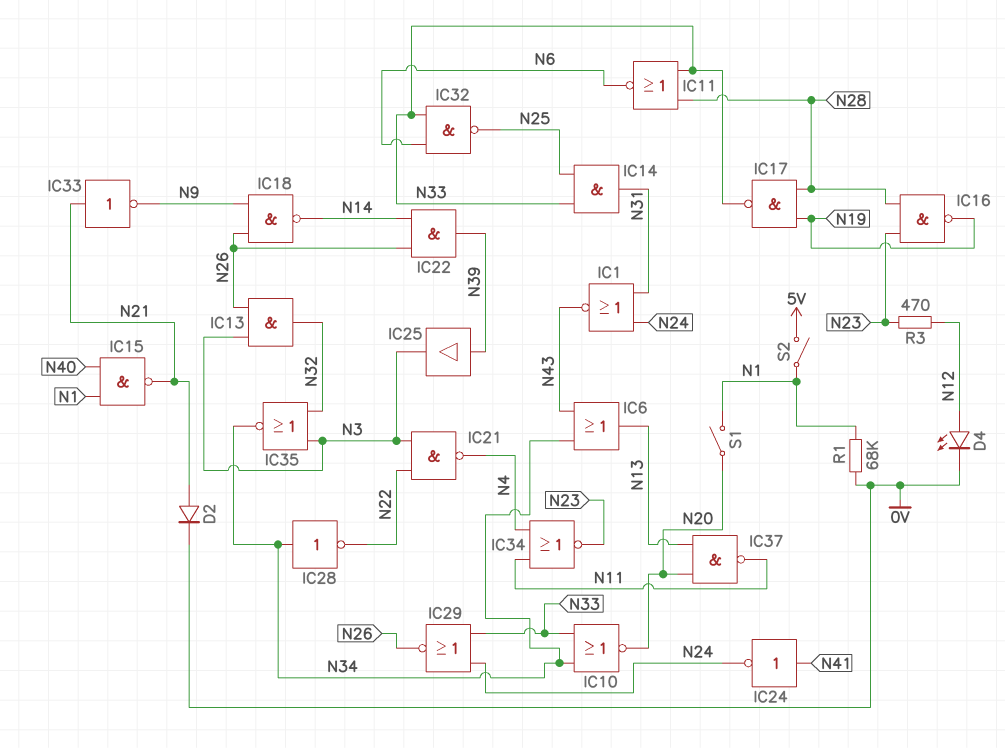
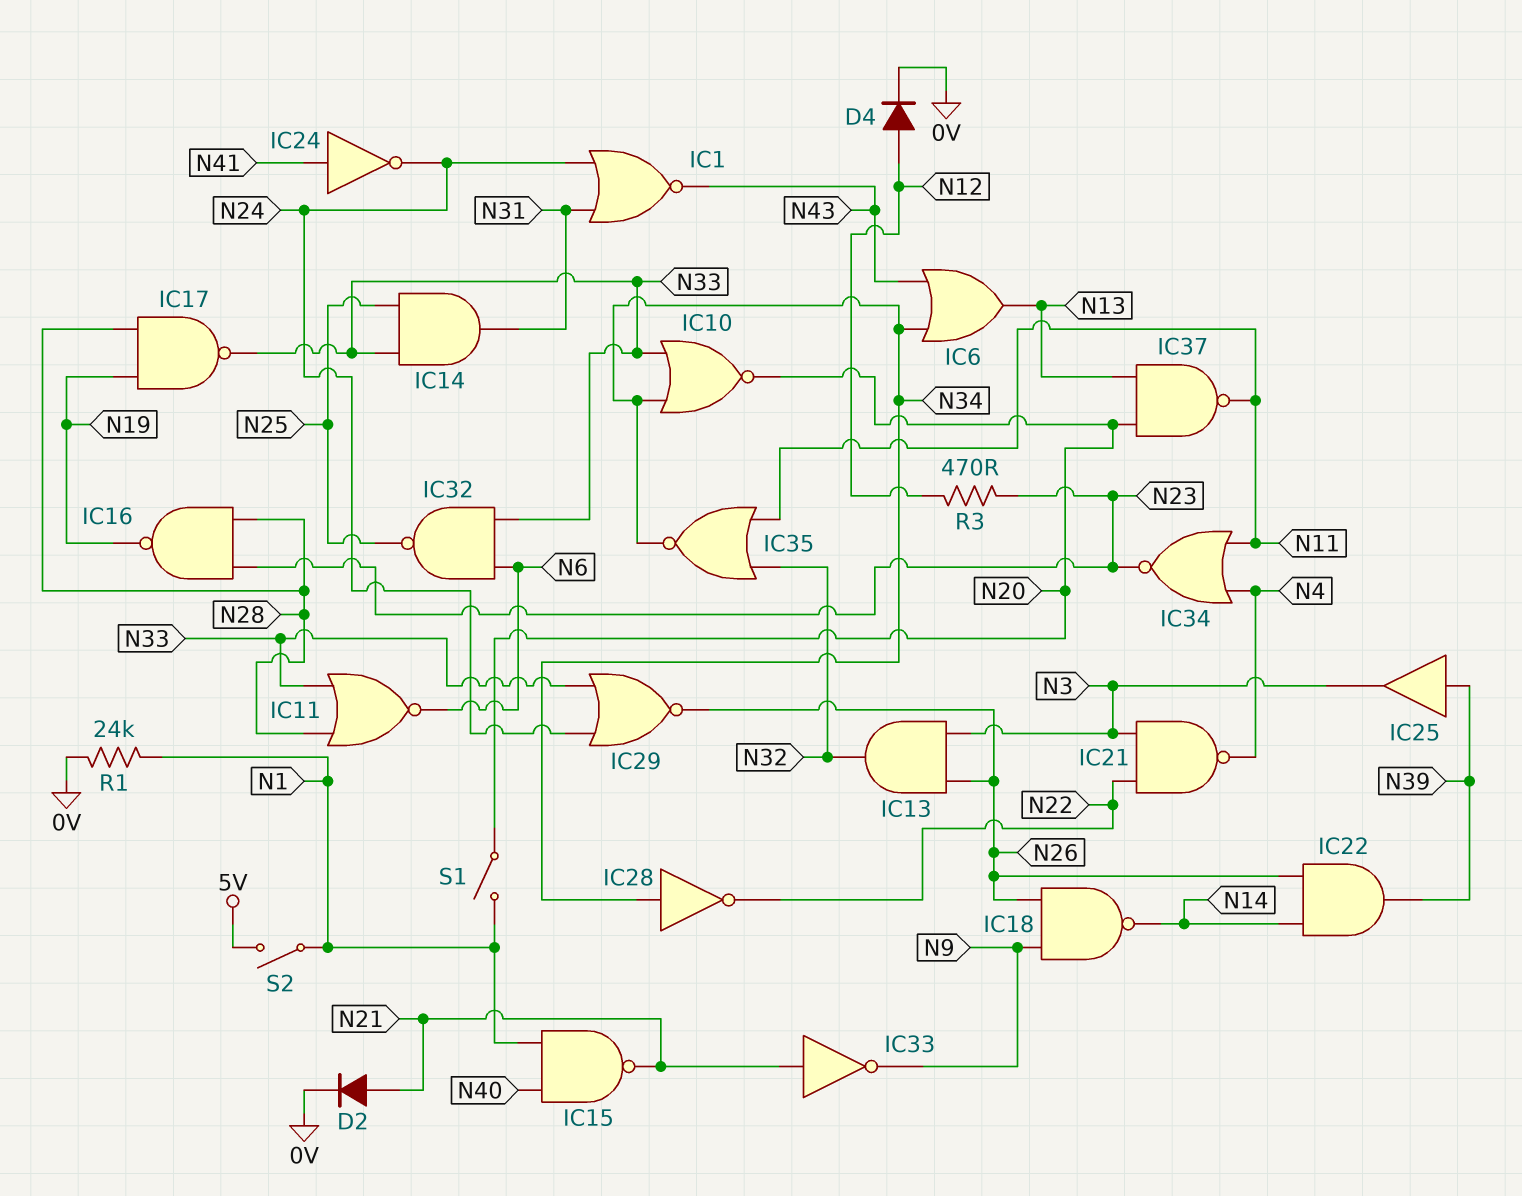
D4: LED (A N12, K 0V) -> diode (A N12, K 0V)
IC35: NOR (in N3, in N32, out N34) -> NOR (in N11, in N32, out N34)
R1: 68k (0V, N1) -> 24k (0V, N1)

